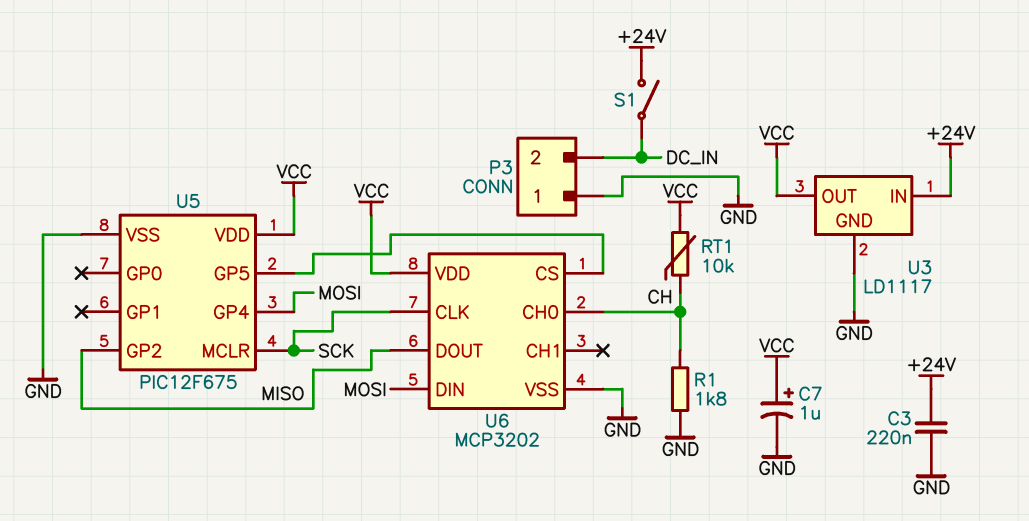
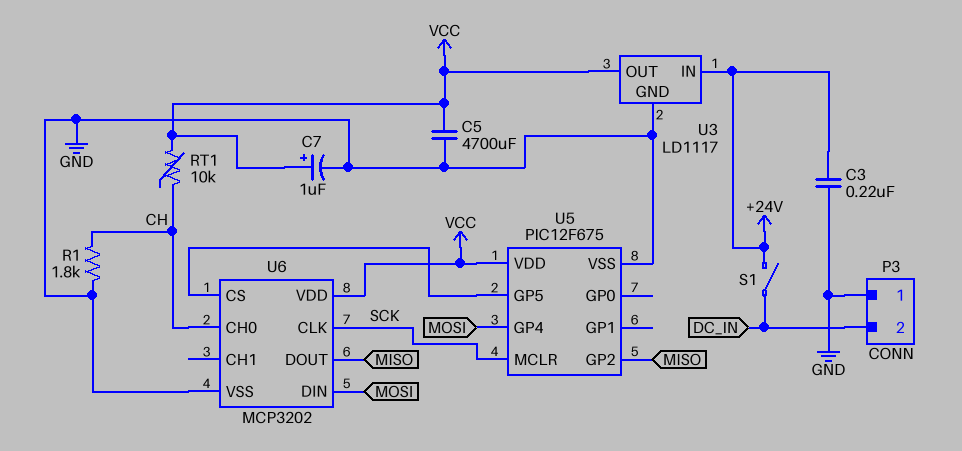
C5: none -> 4700uF (GND, VCC)

